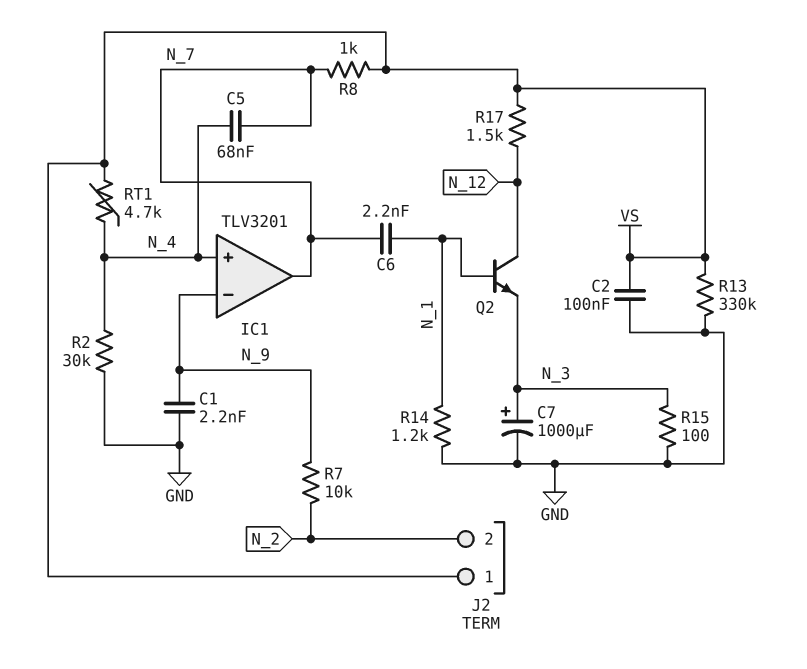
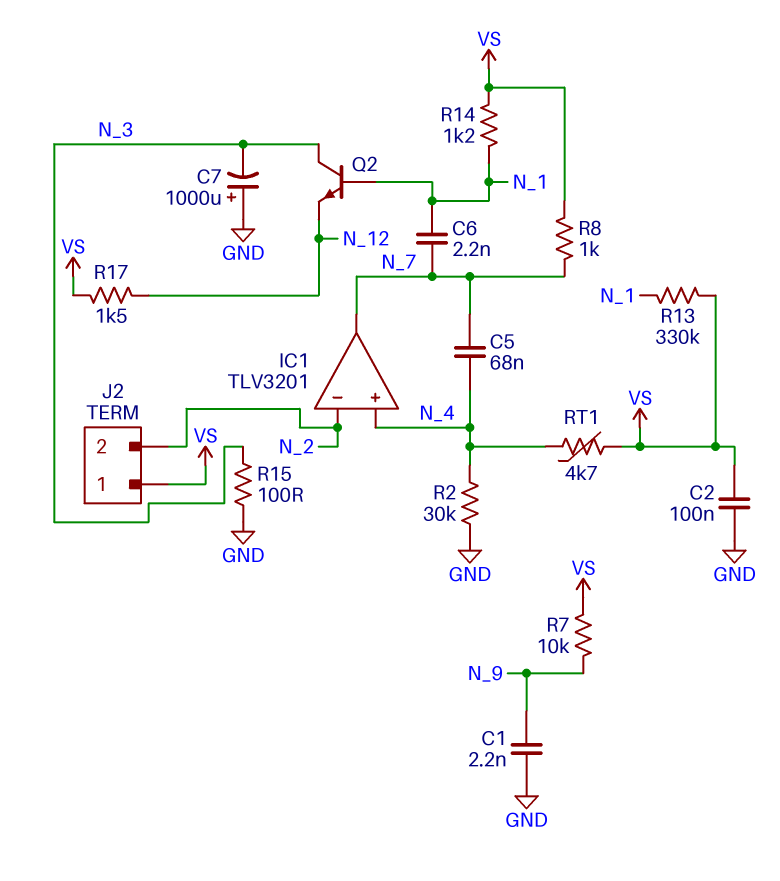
C7: 1000uF (plus N_3, minus GND) -> 1000uF (plus GND, minus N_3)
IC1 pin in-: N_9 -> N_2
Q2: NPN (B N_1, C N_12, E N_3) -> NPN (B N_1, C N_3, E N_12)
R7: 10k (N_2, N_9) -> 10k (N_9, VS)
R13: 330k (GND, VS) -> 330k (N_1, VS)
R14: 1.2k (GND, N_1) -> 1.2k (N_1, VS)

